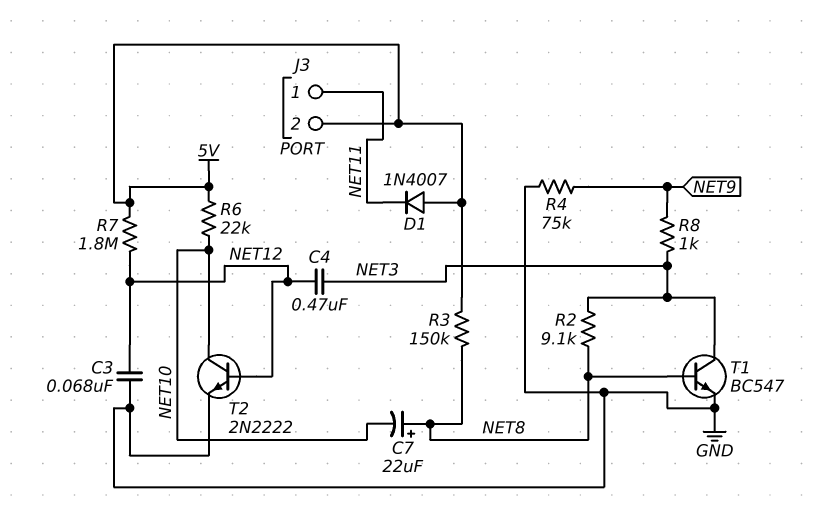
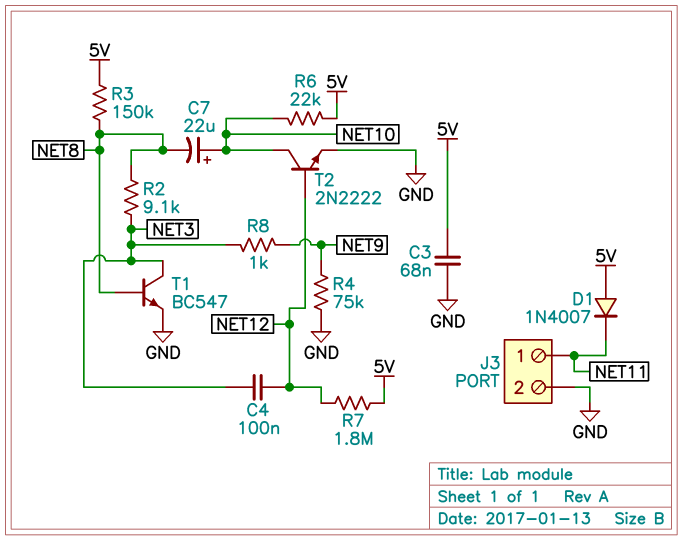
C3: 68nF (GND, NET12) -> 68nF (5V, GND)
C4: 470nF (NET3, NET12) -> 100nF (NET3, NET12)
C7: 22uF (plus NET8, minus NET10) -> 22uF (plus NET10, minus NET8)
J3 pin 2: 5V -> GND

